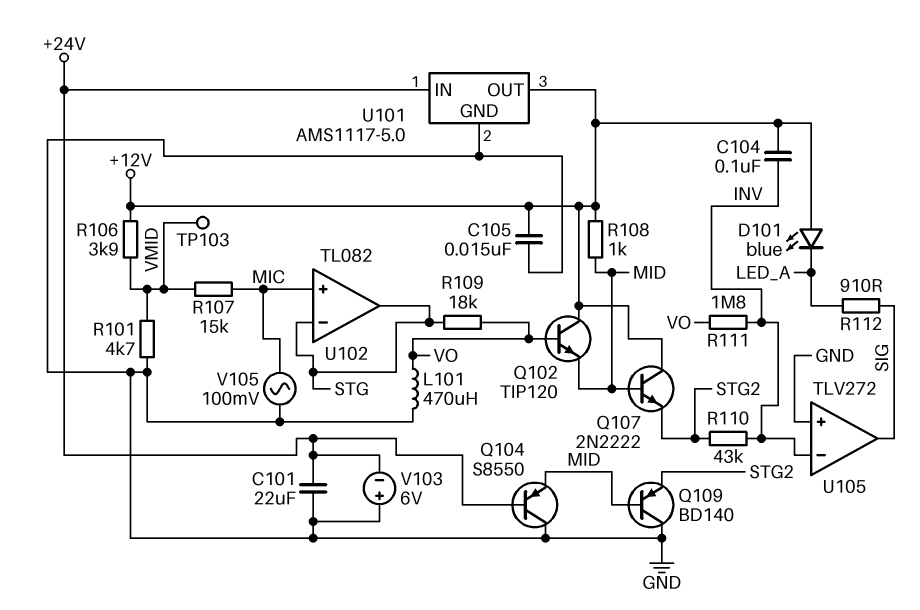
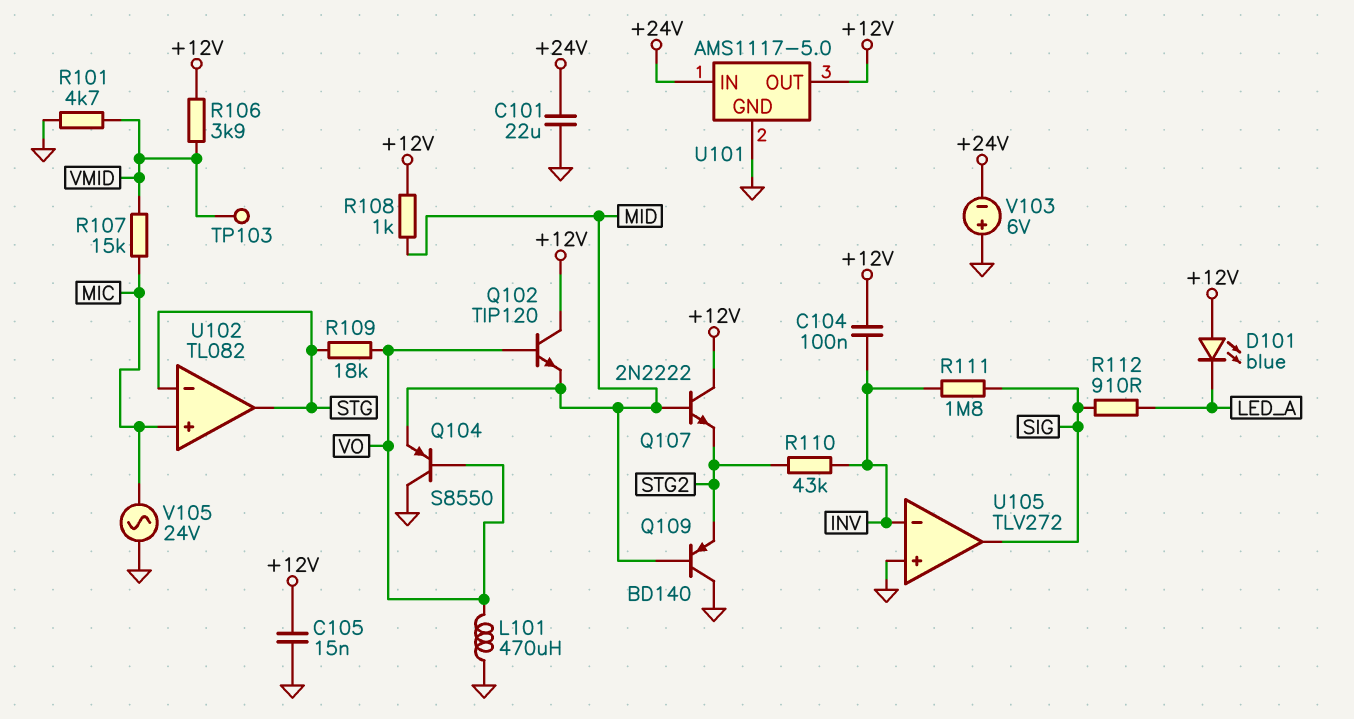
Q104: PNP S8550 (B +24V, C GND, E MID) -> PNP S8550 (B VO, C GND, E MID)
R111: 1.8M (INV, VO) -> 1.8M (INV, SIG)
V105: AC 100mV (GND, MIC) -> AC 24V (GND, MIC)

